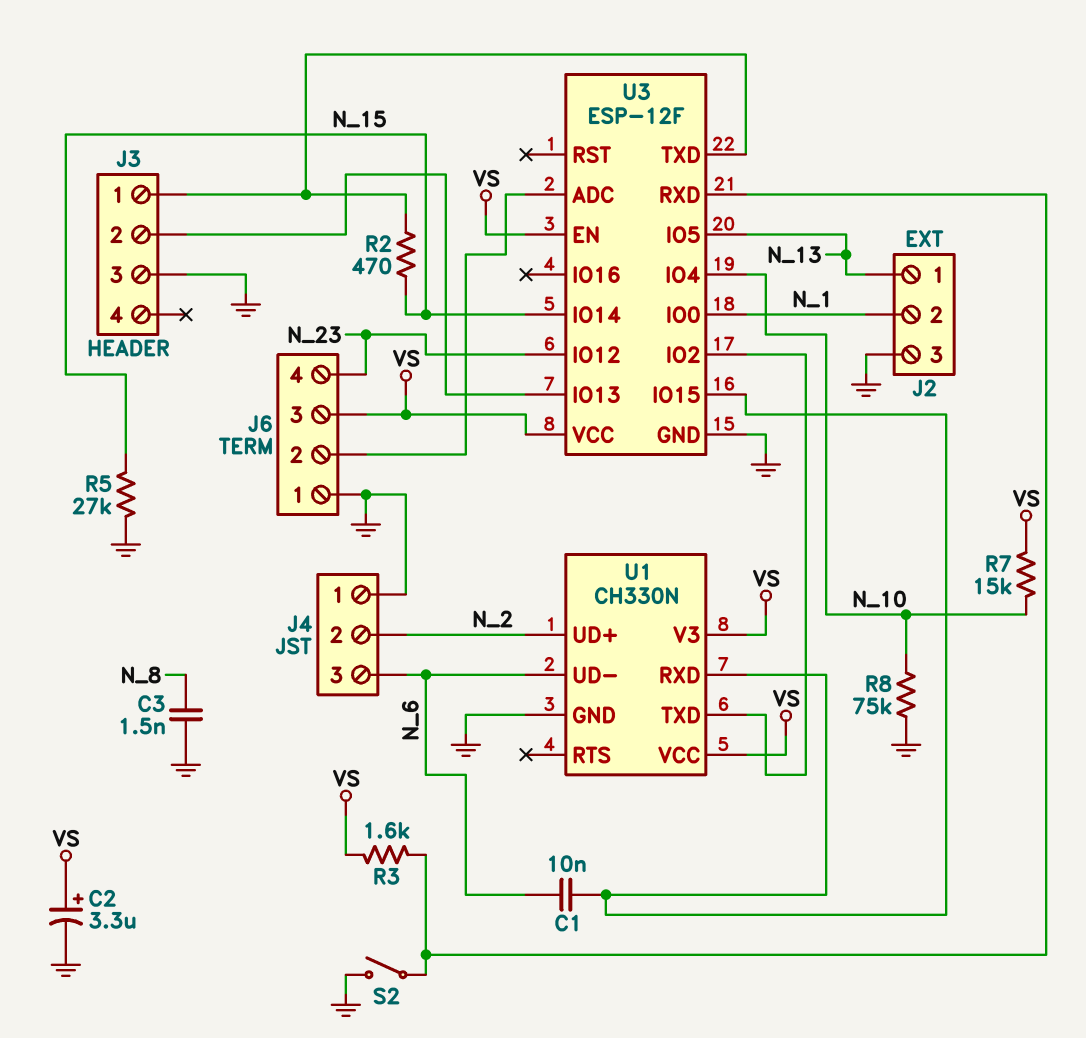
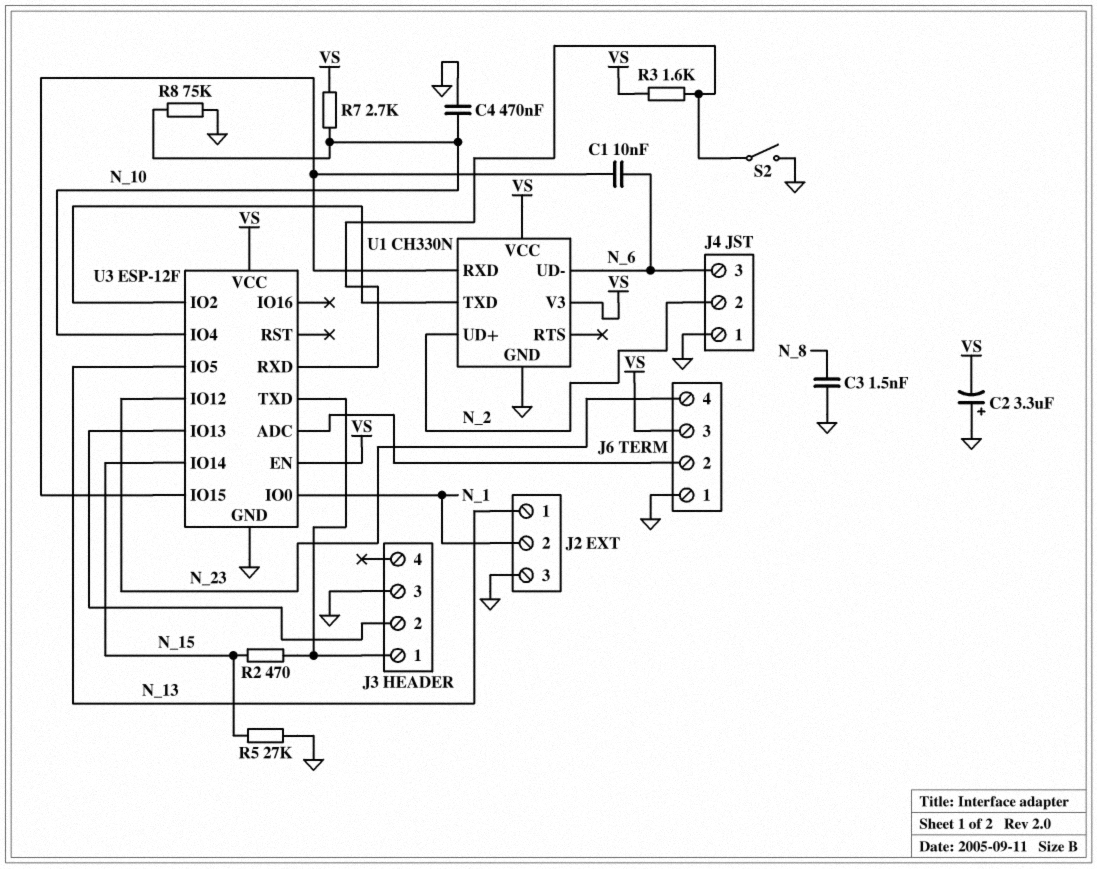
C2: 3.3uF (plus VS, minus GND) -> 3.3uF (plus GND, minus VS)
C4: none -> 470nF (GND, N_10)
R7: 15k (N_10, VS) -> 2.7k (N_10, VS)

